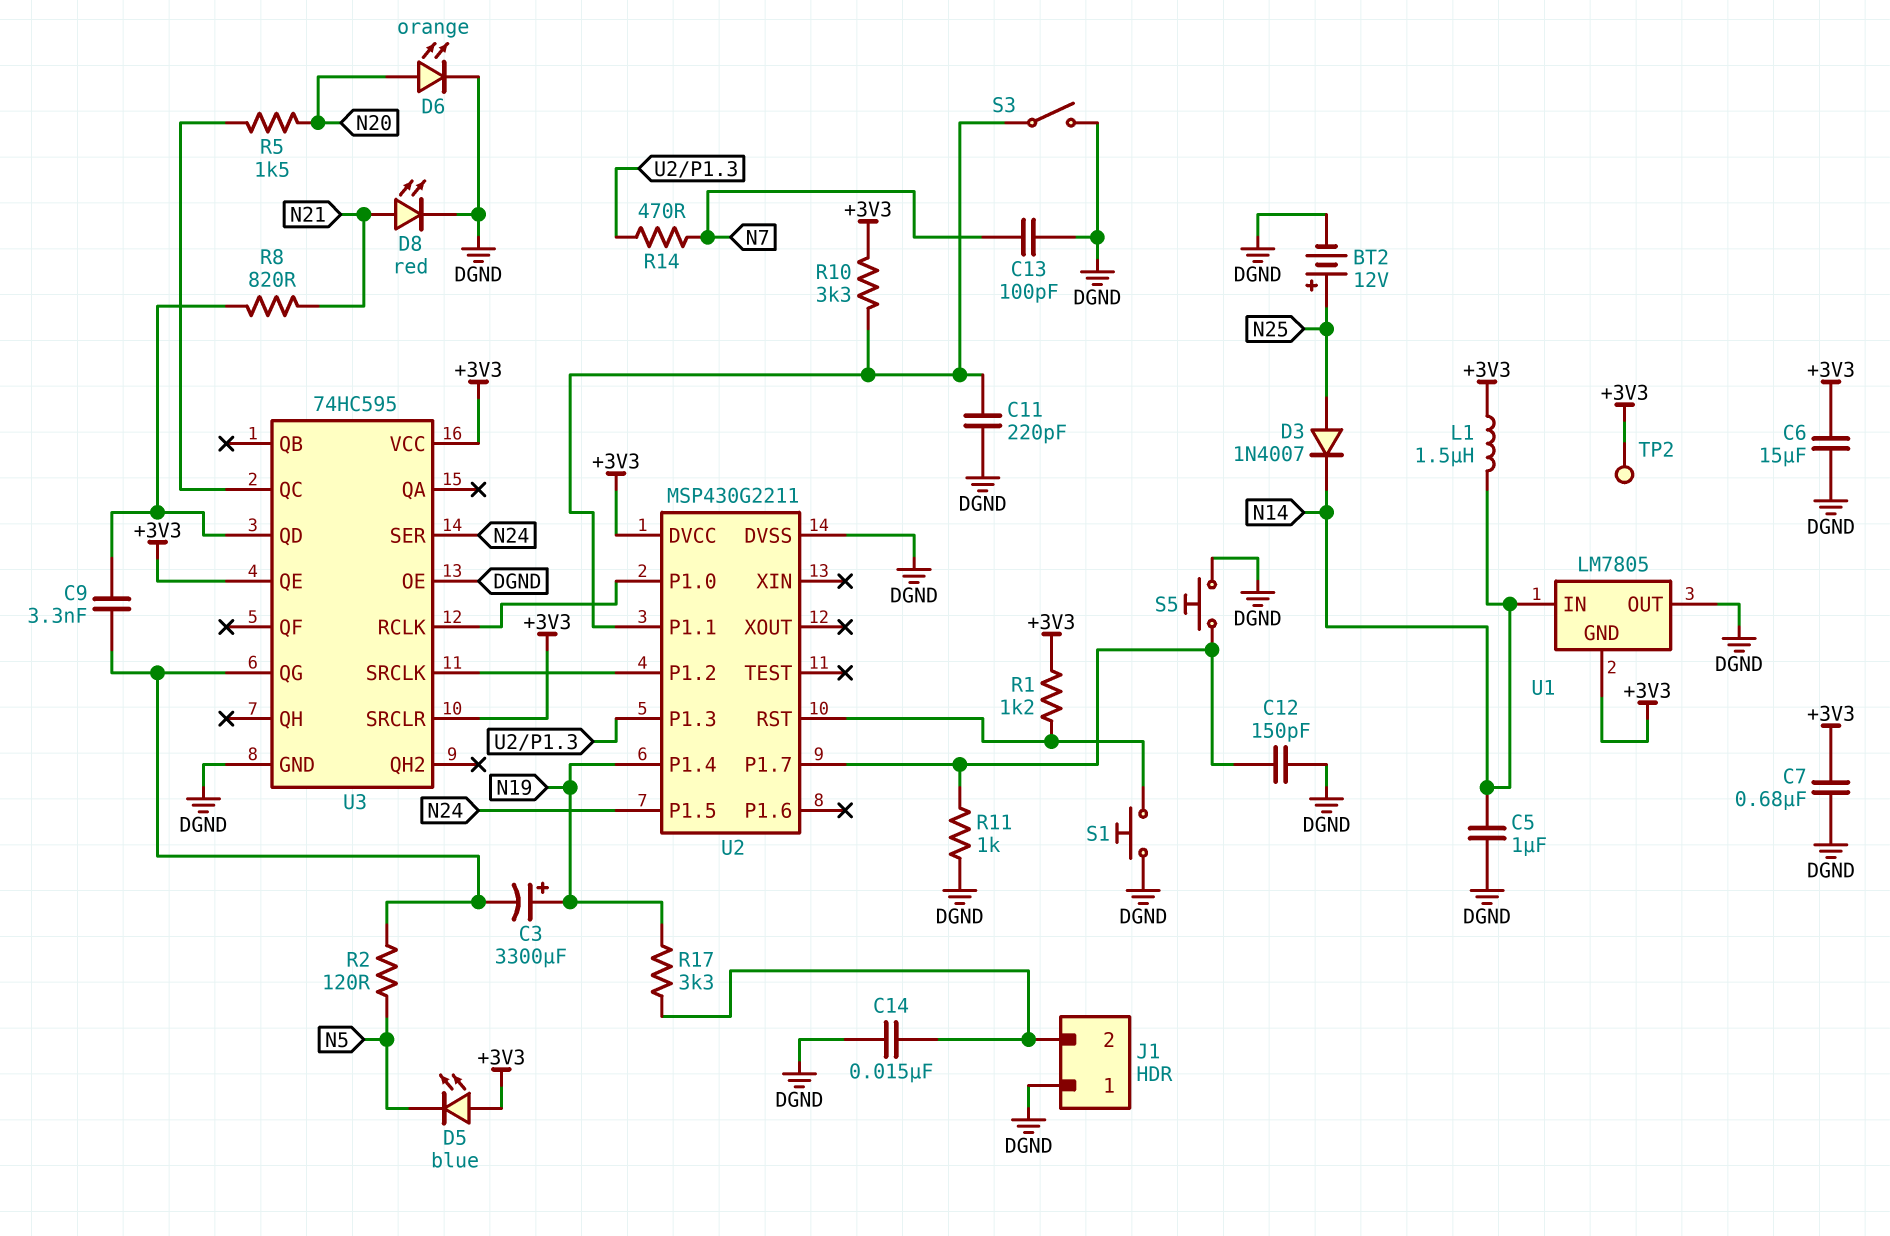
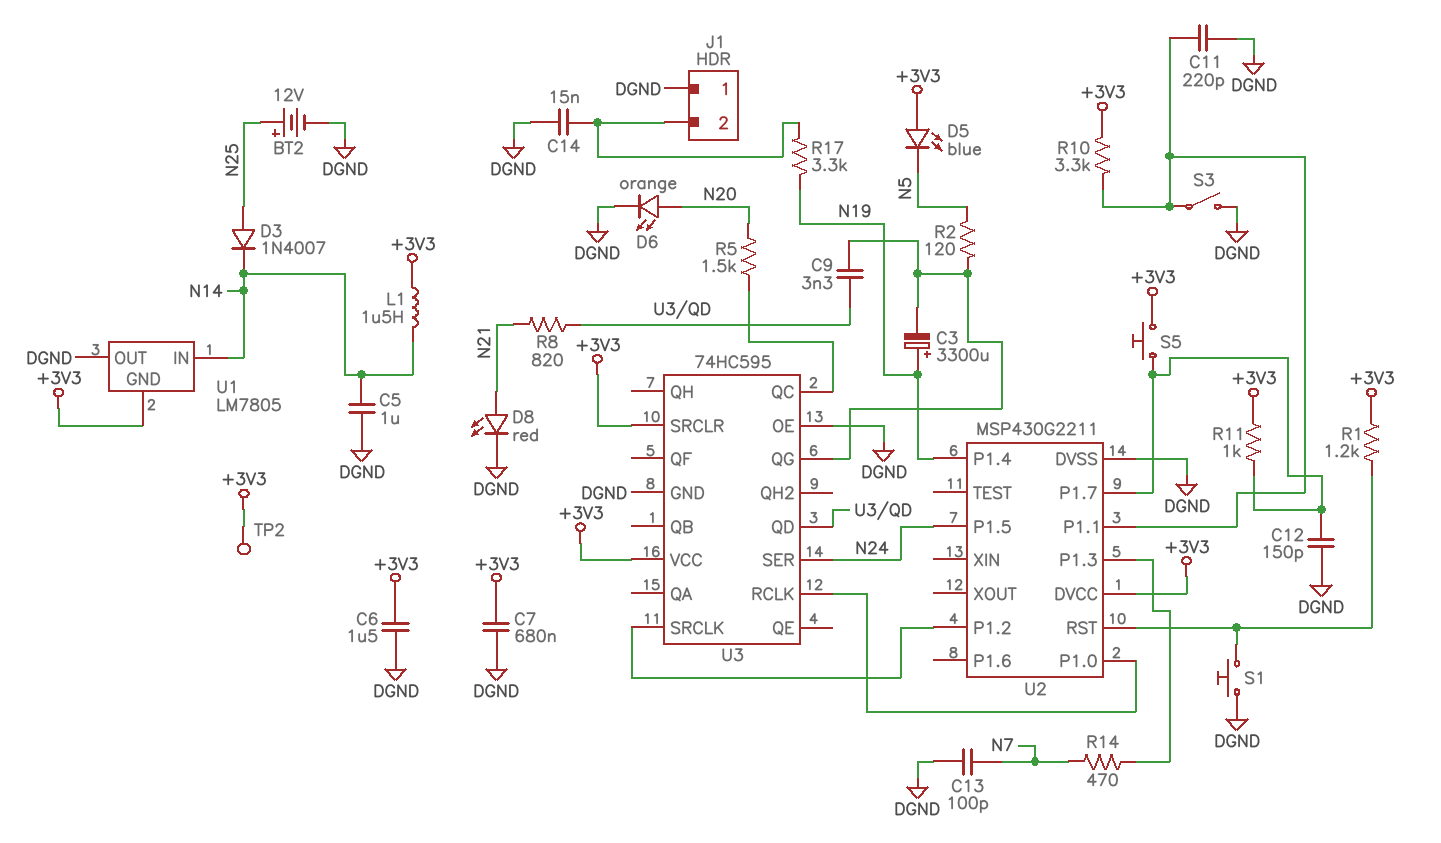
C6: 15uF (+3V3, DGND) -> 1.5uF (+3V3, DGND)
R11: 1k (DGND, U2/P1.7) -> 1k (+3V3, U2/P1.7)
S5: button (DGND, U2/P1.7) -> button (+3V3, U2/P1.7)
U3 pin QE: +3V3 -> none

